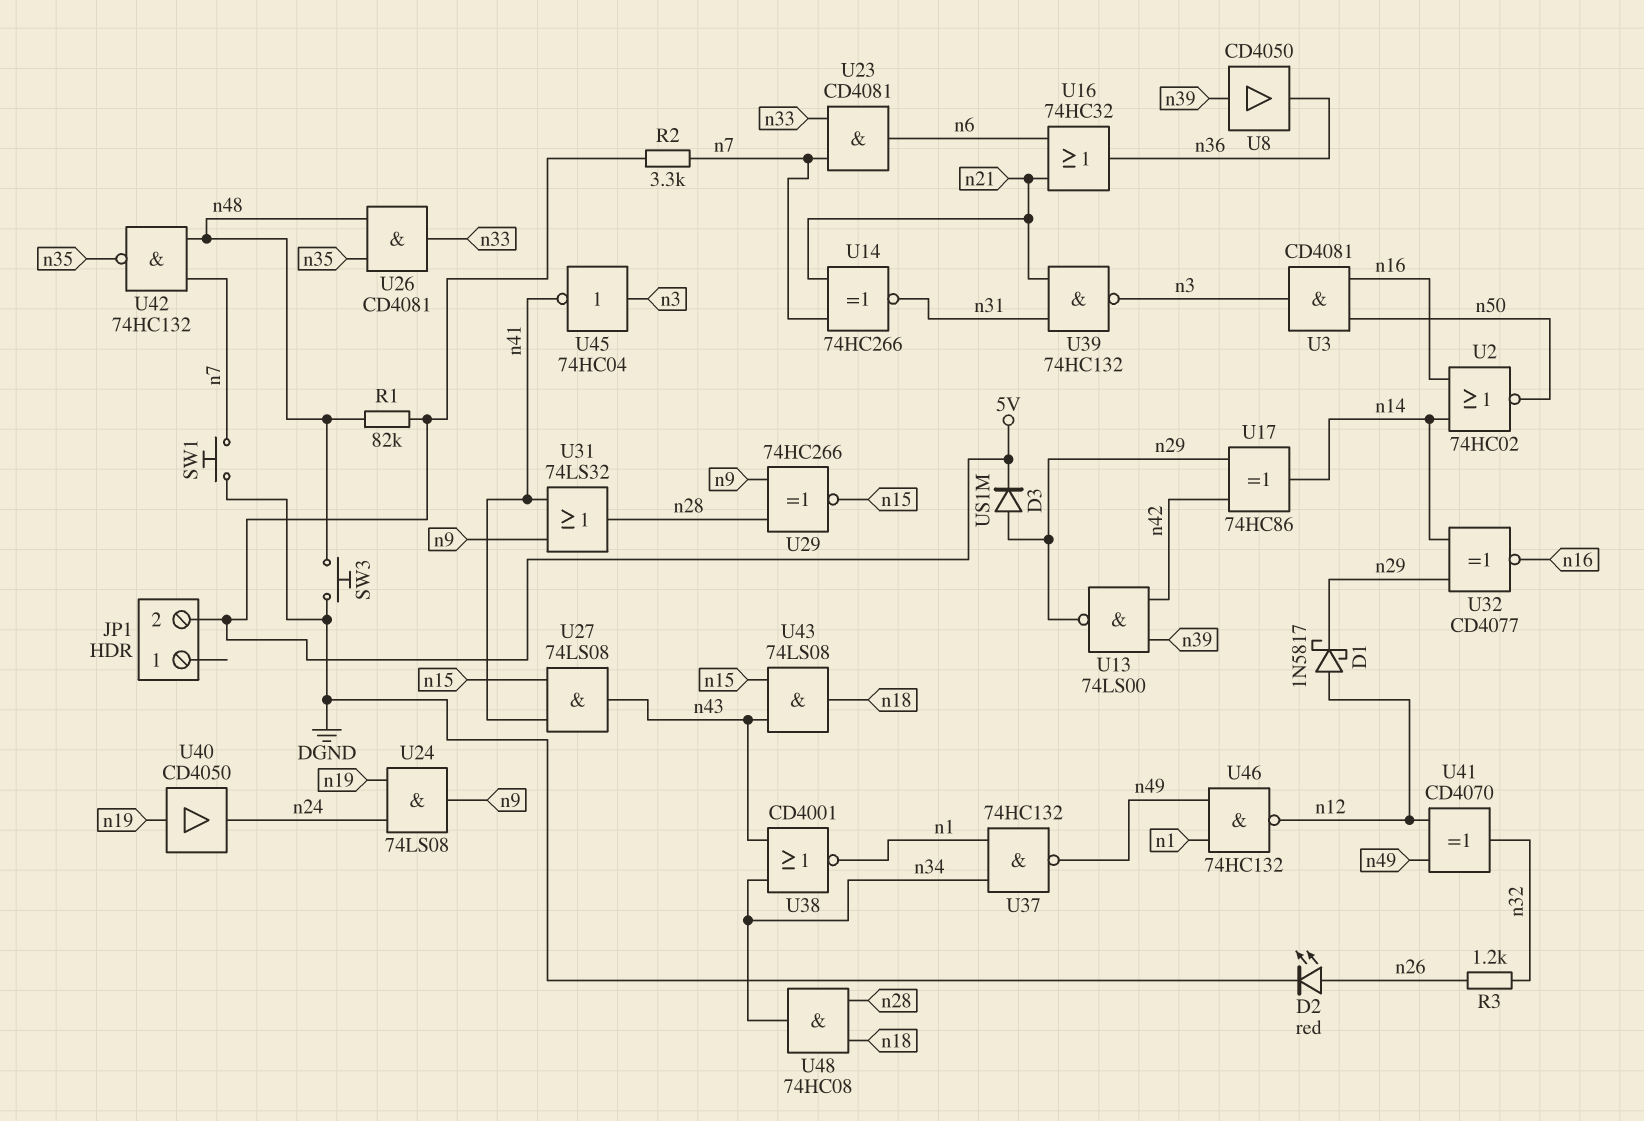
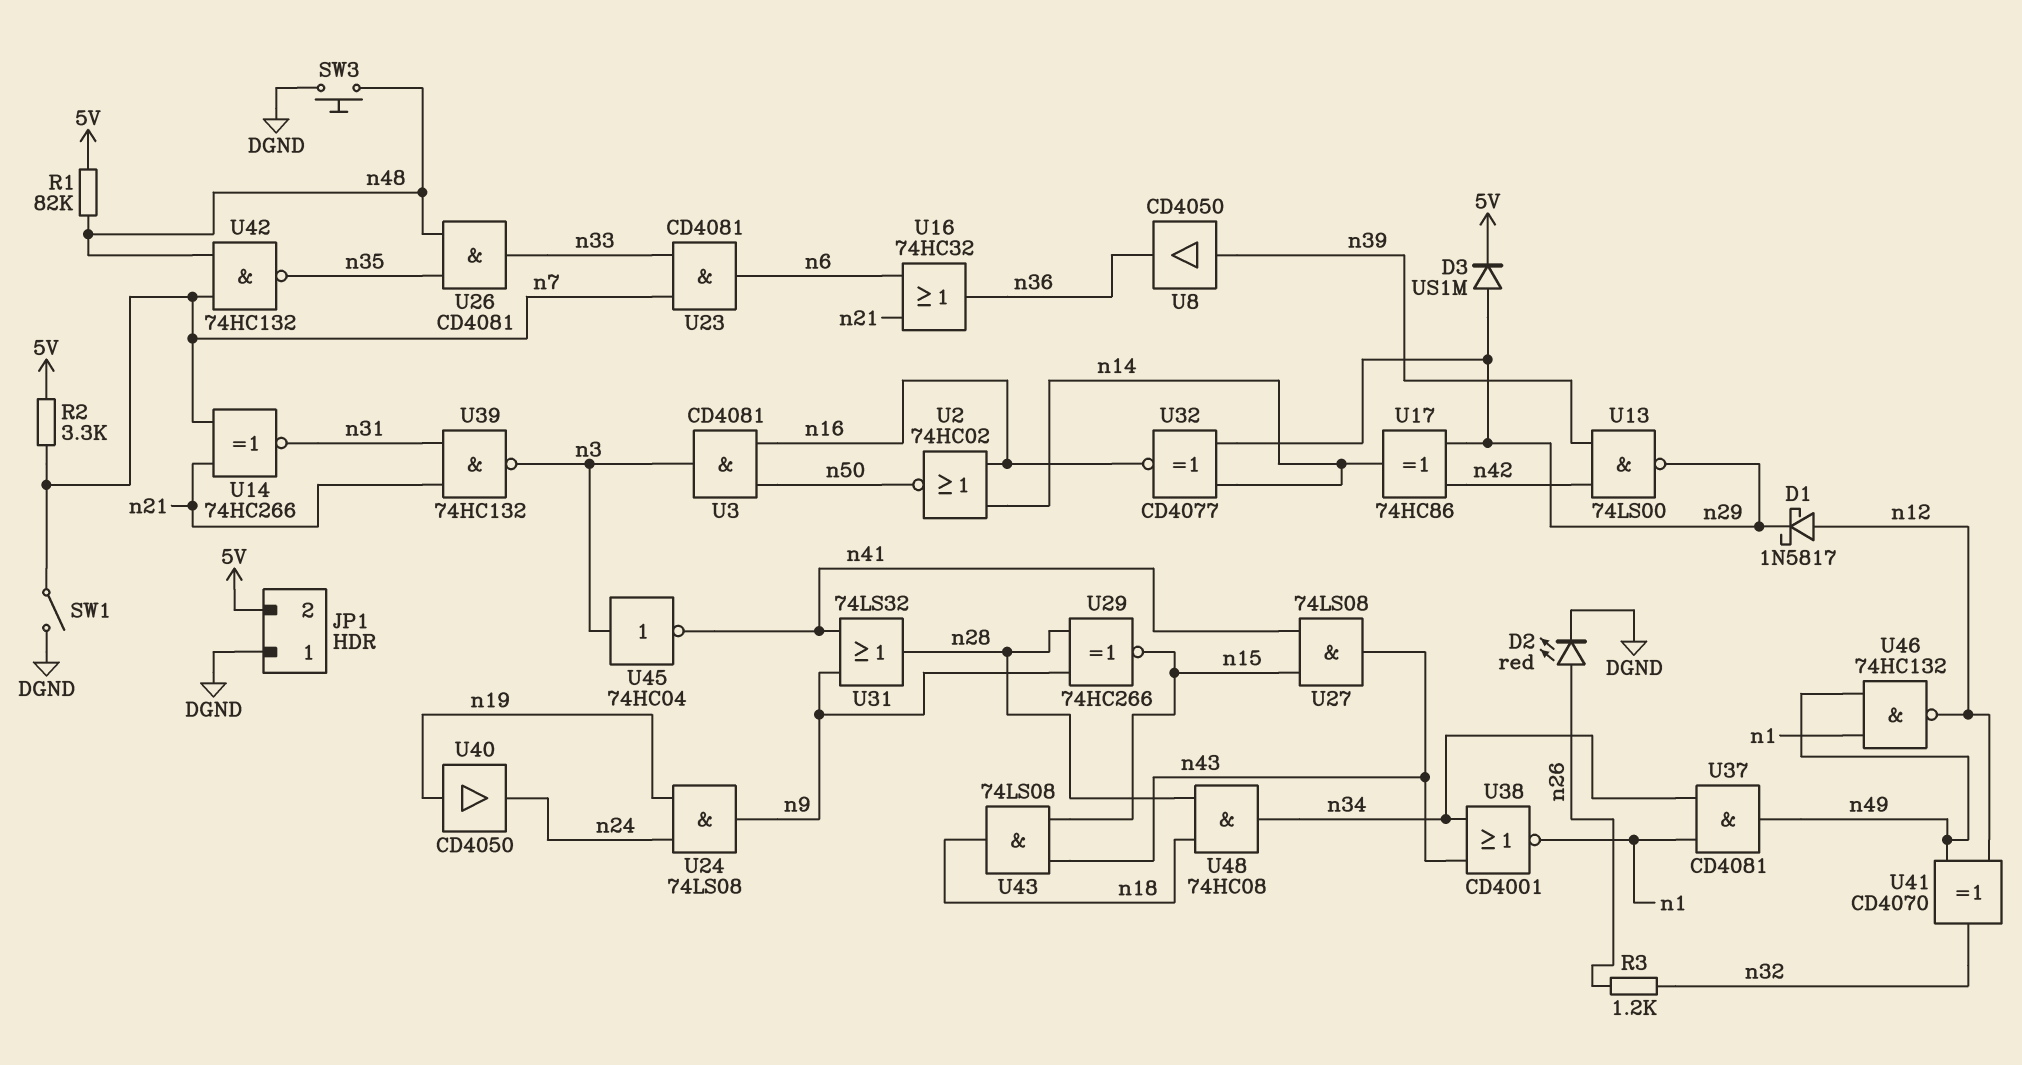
JP1 pin 1: none -> DGND
SW1: button (DGND, n7) -> switch (DGND, n7)
U37: NAND 74HC132 (in n1, in n34, out n49) -> AND CD4081 (in n1, in n34, out n49)

